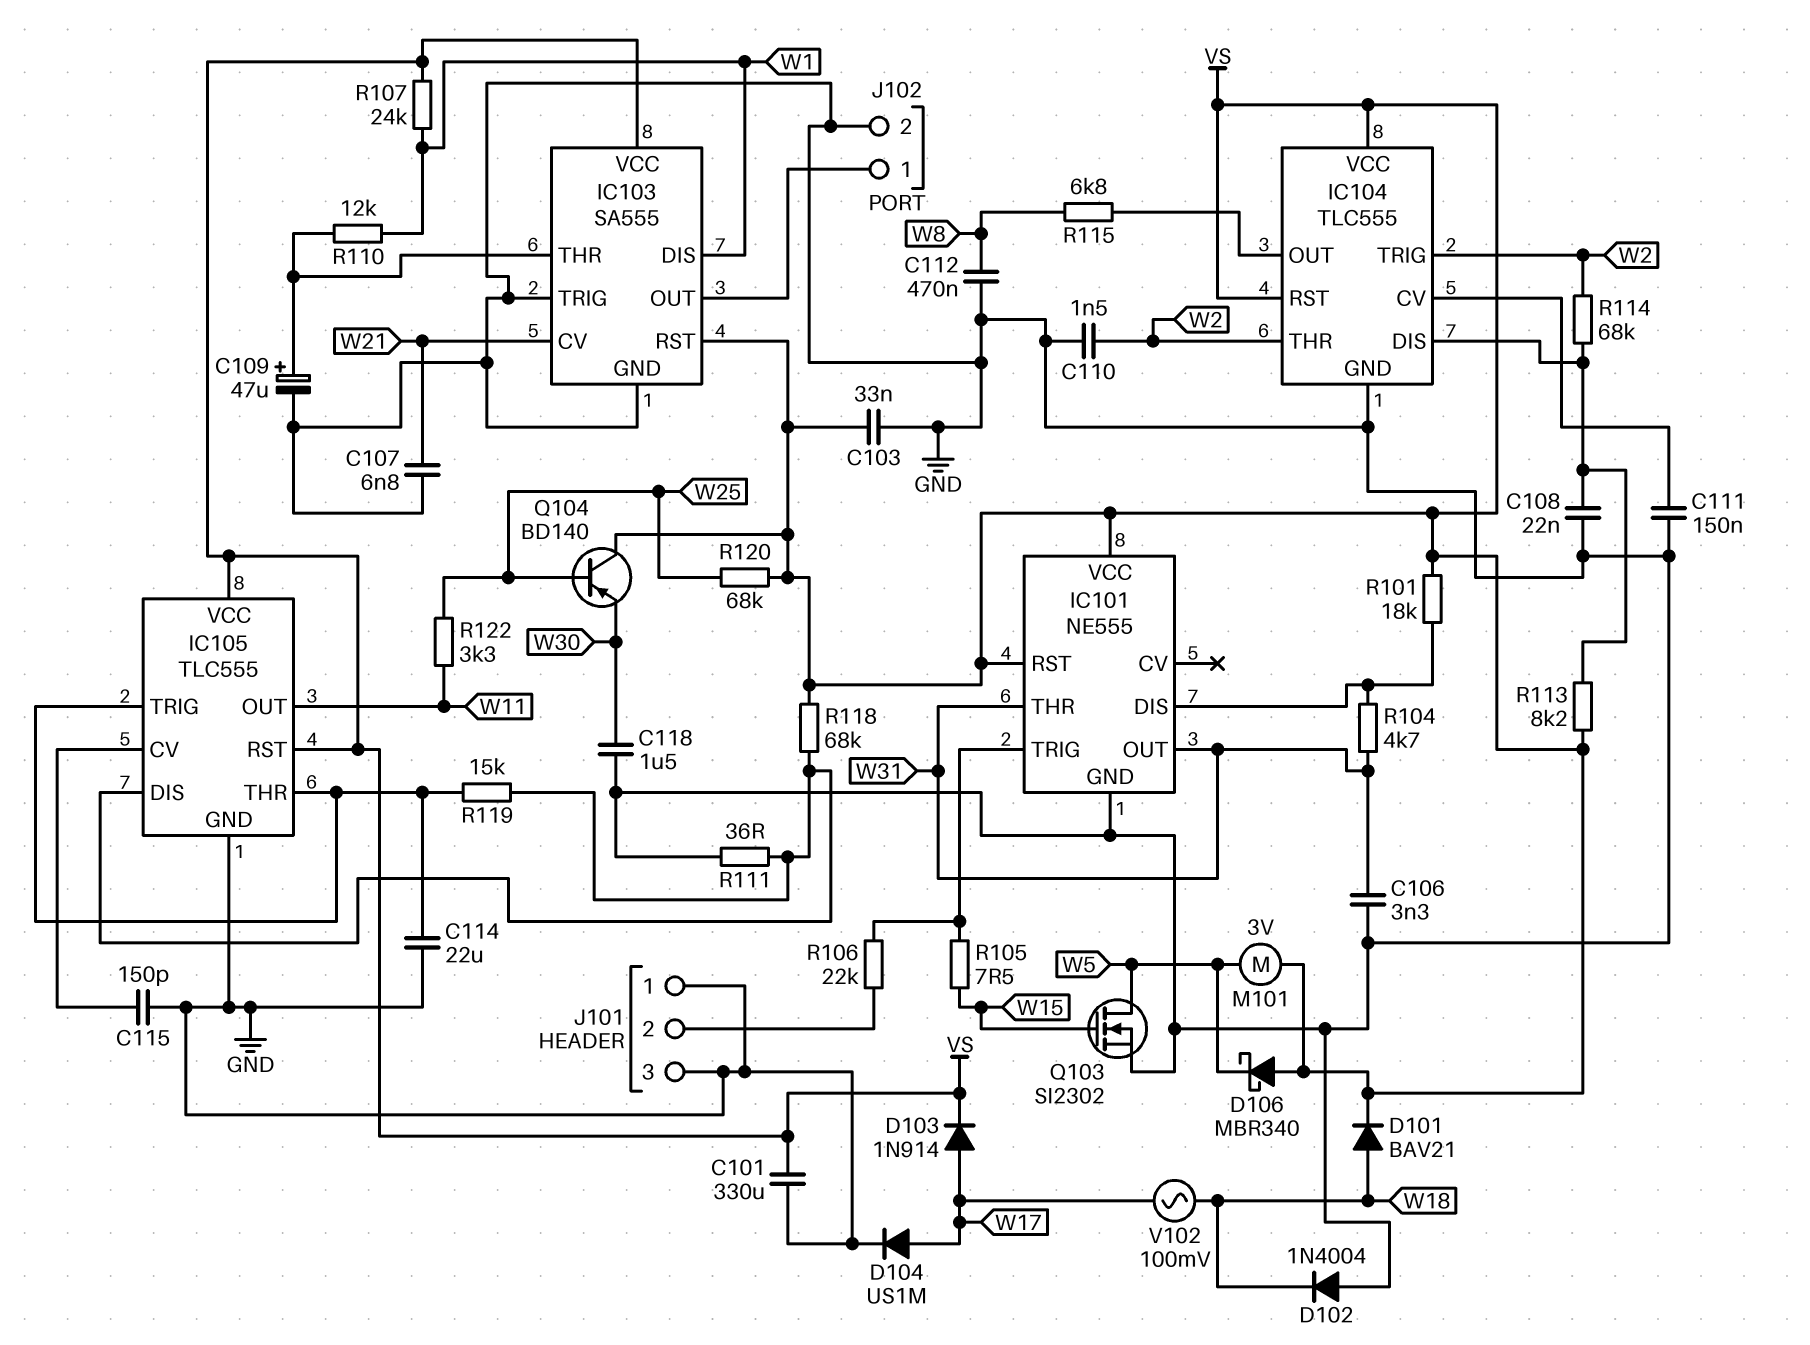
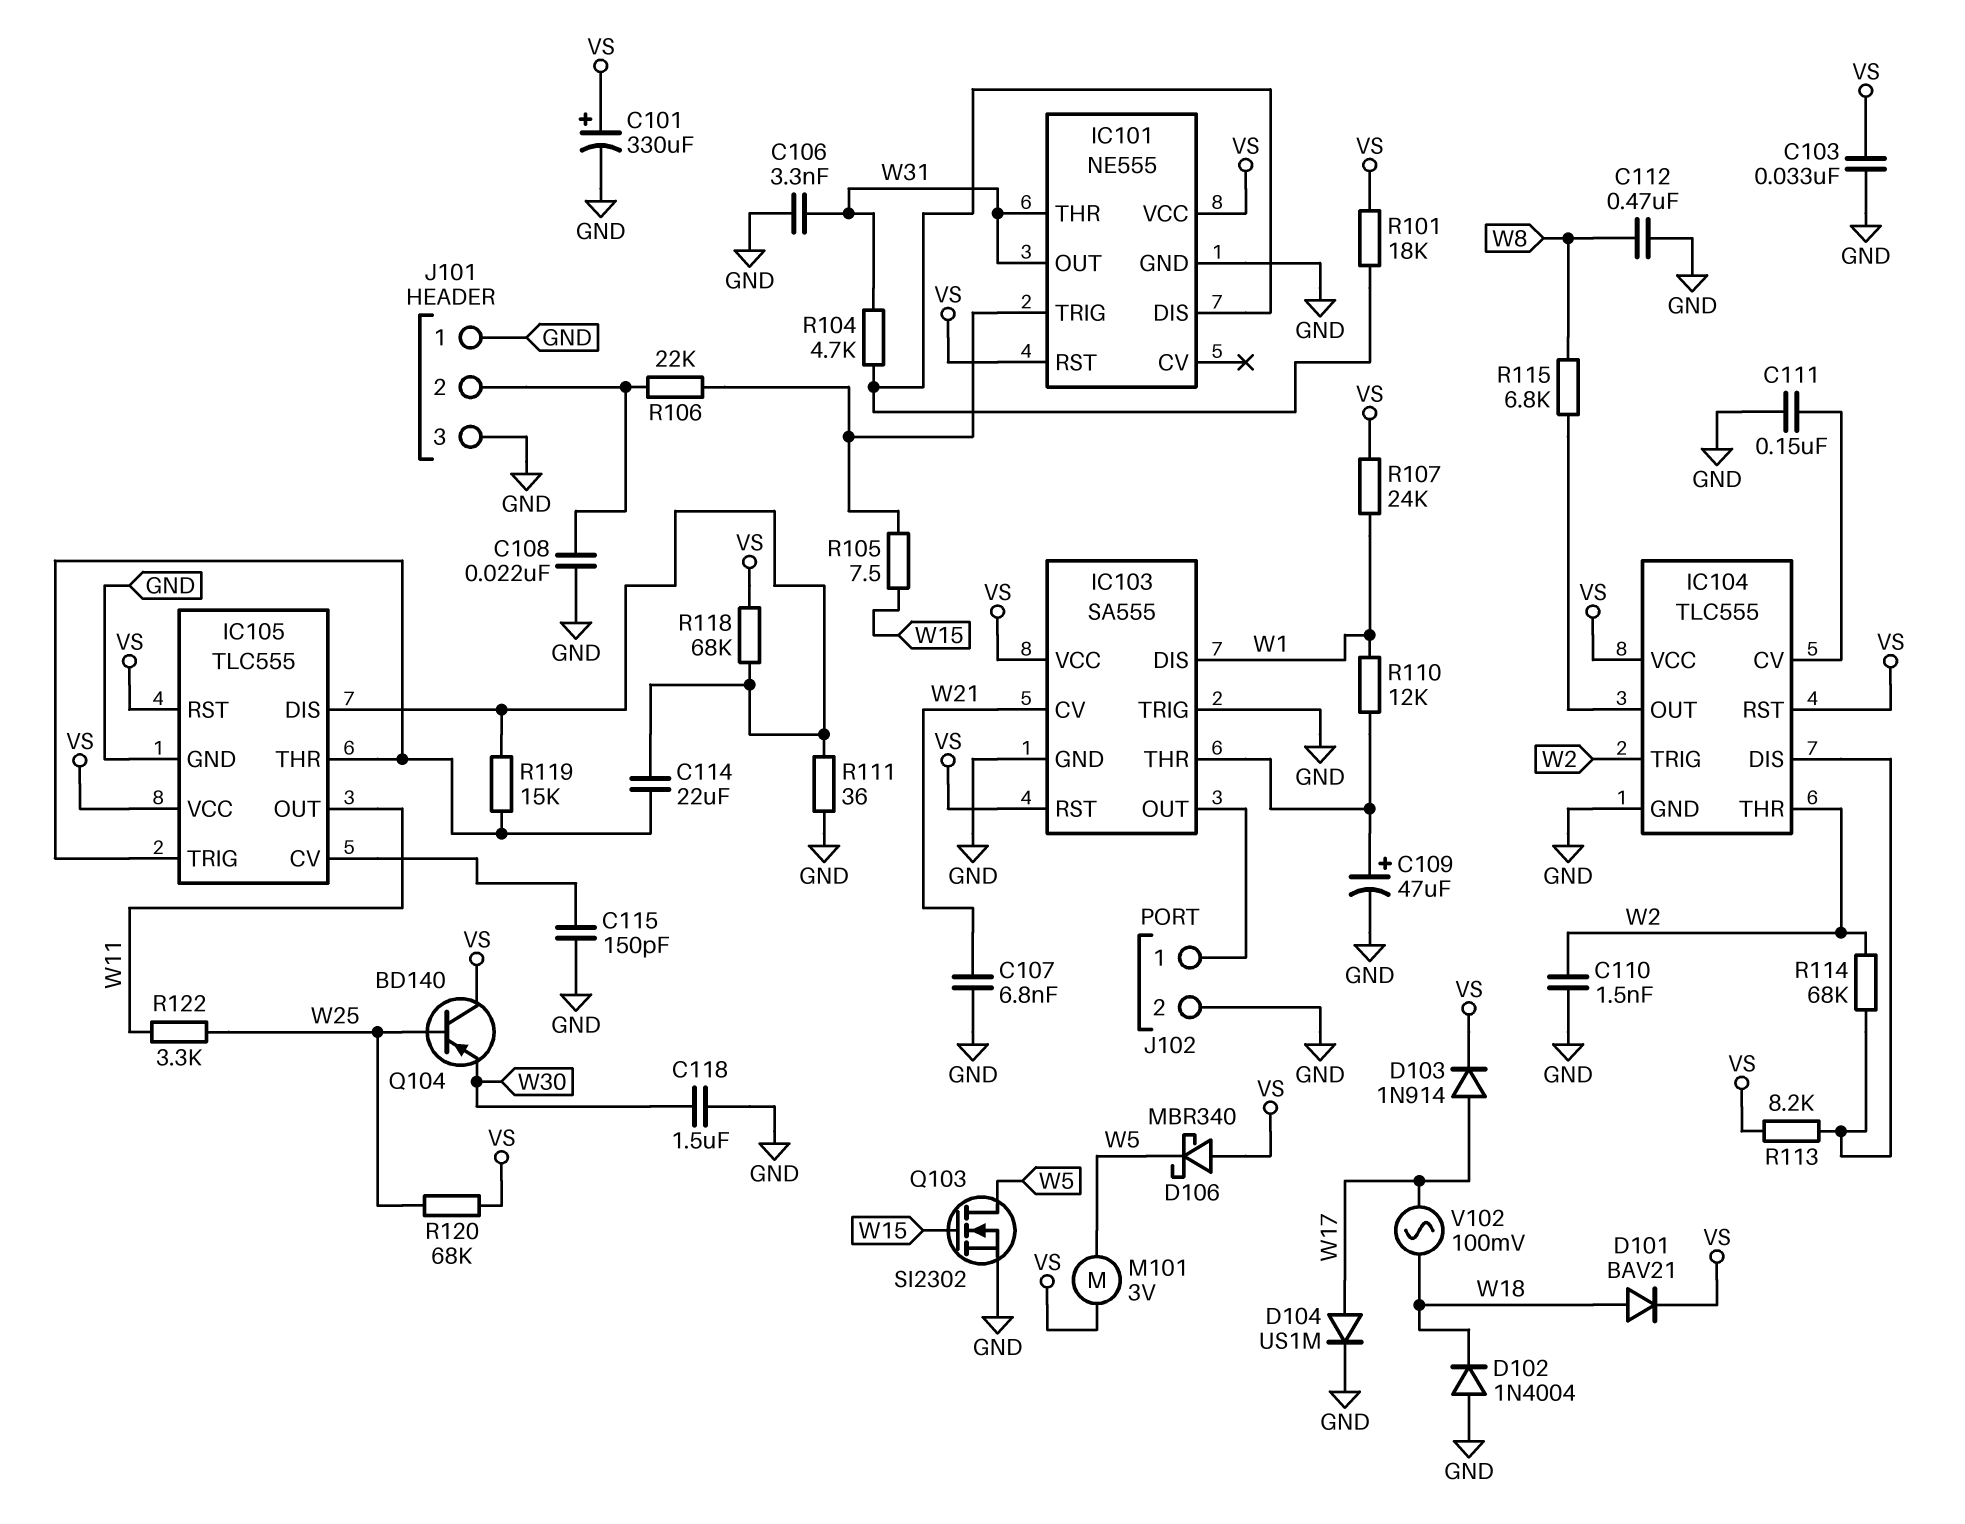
C101: 330uF (GND, VS) -> 330uF (plus VS, minus GND)
C108: 22nF (GND, IC104/DIS) -> 22nF (GND, J101/2)
C114: 22uF (GND, IC105/THR) -> 22uF (IC105/DIS, IC105/THR)

